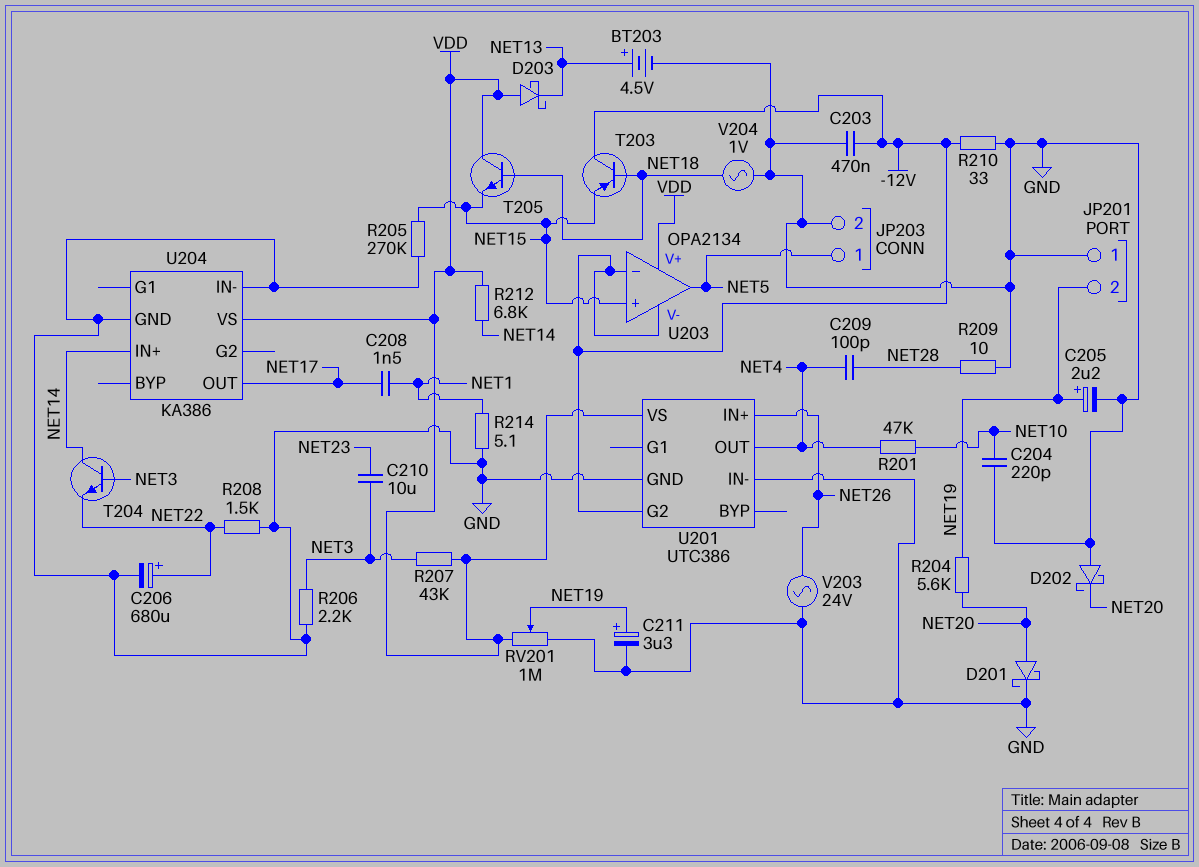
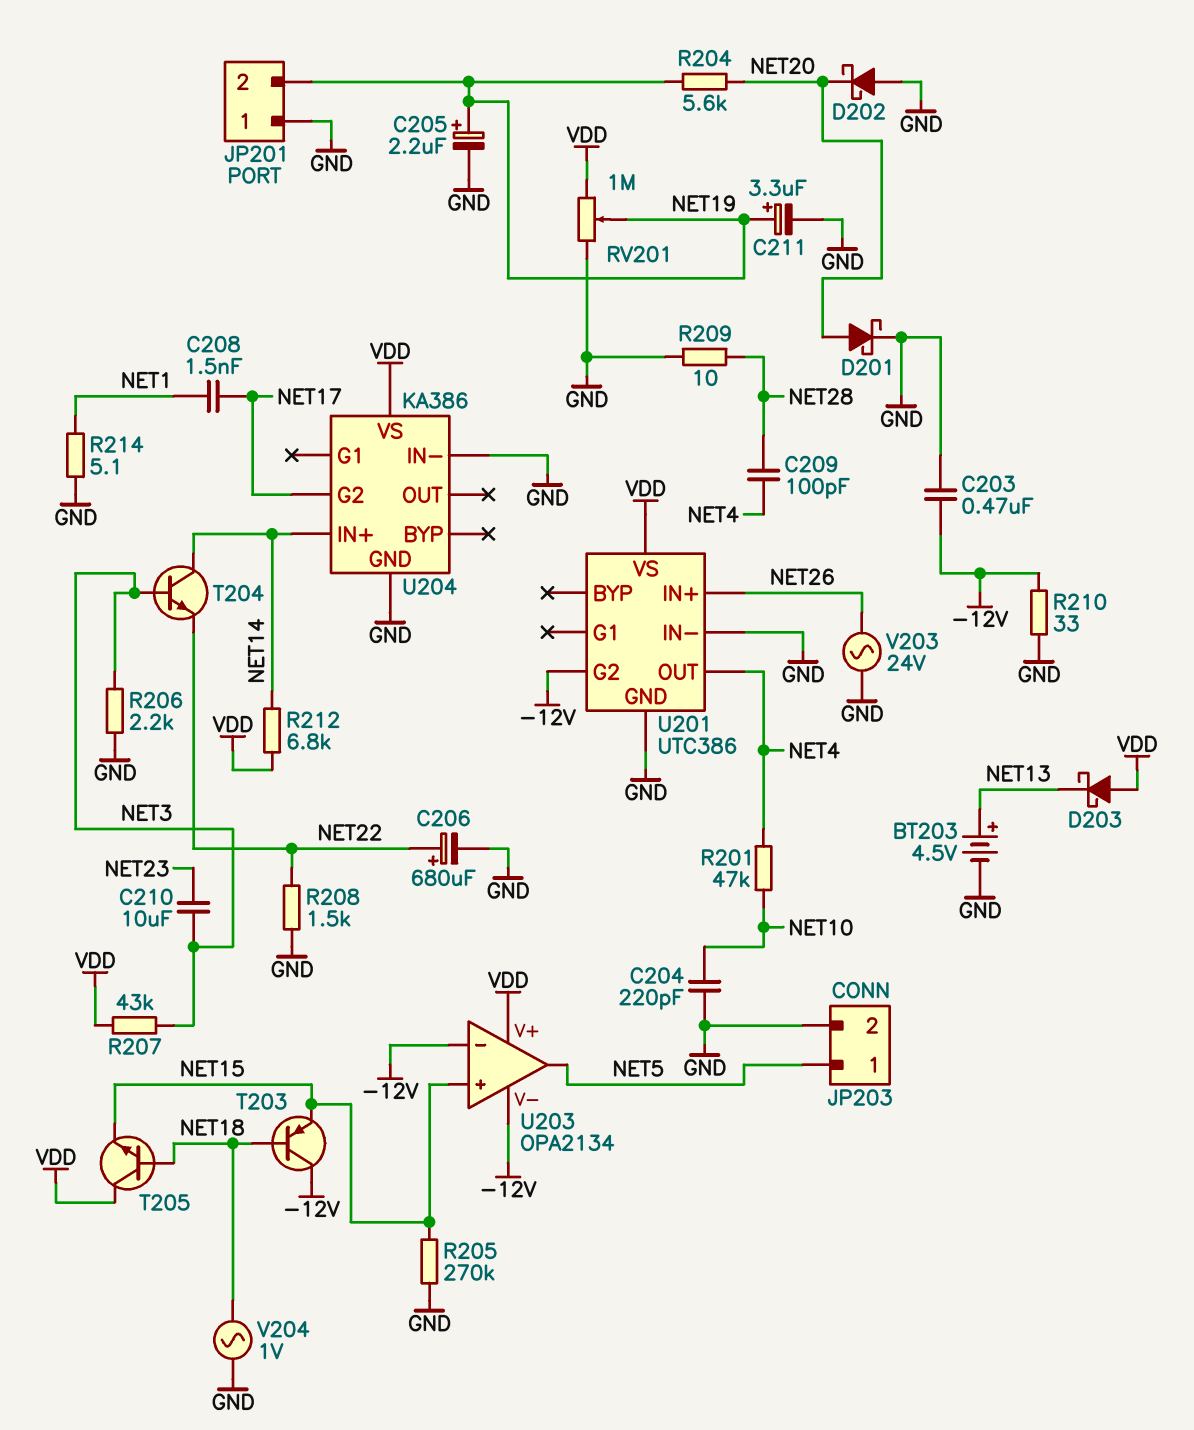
U204 pin G2: none -> NET17
U204 pin OUT: NET17 -> none

